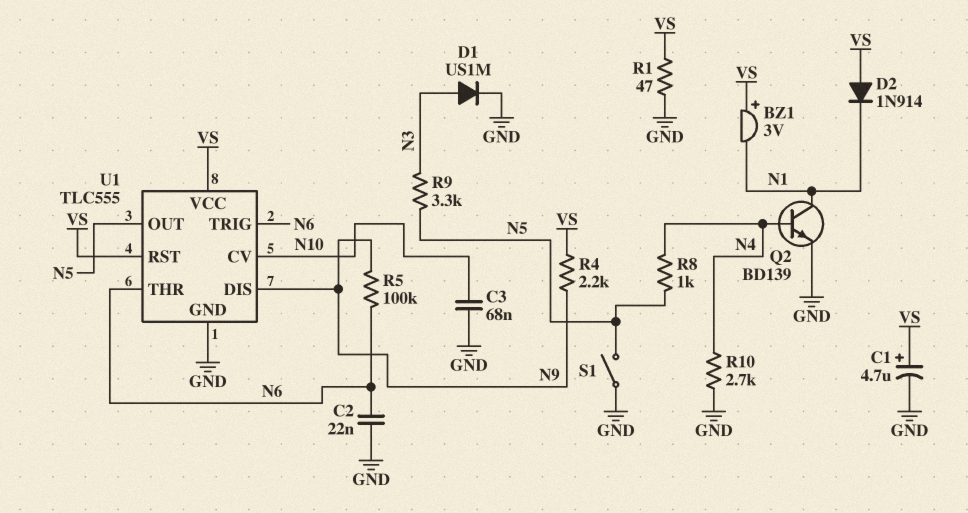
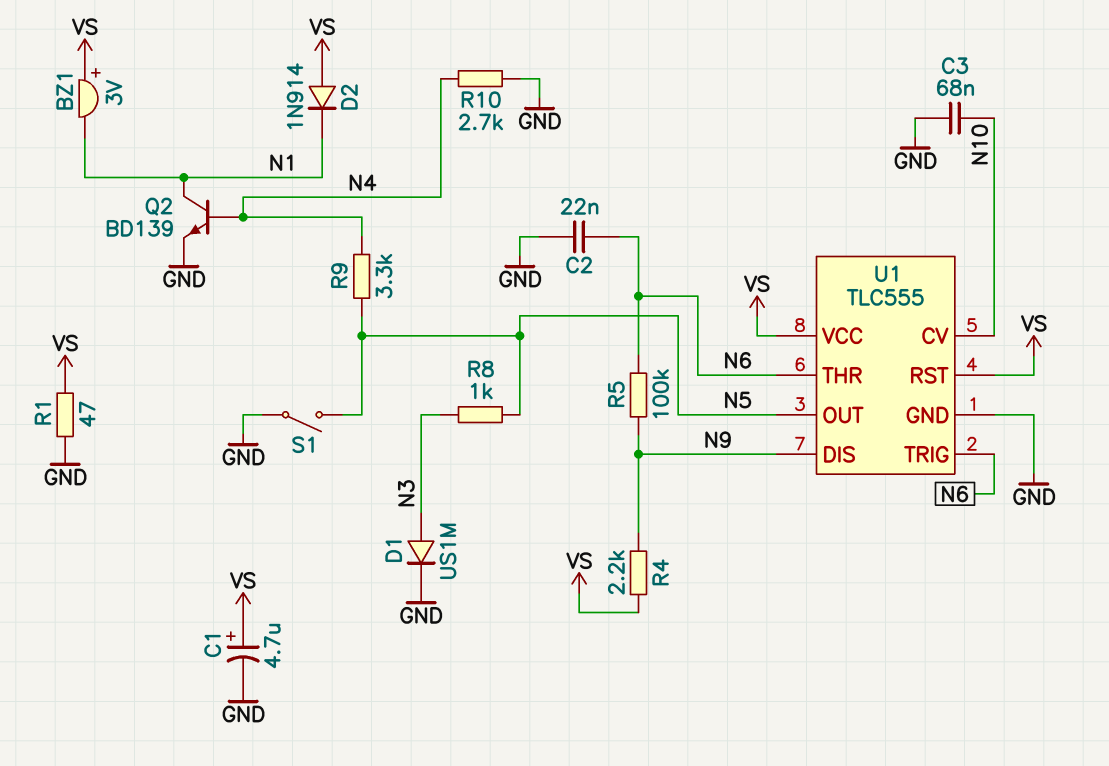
R8: 1k (N4, N5) -> 1k (N3, N5)
R9: 3.3k (N3, N5) -> 3.3k (N4, N5)

